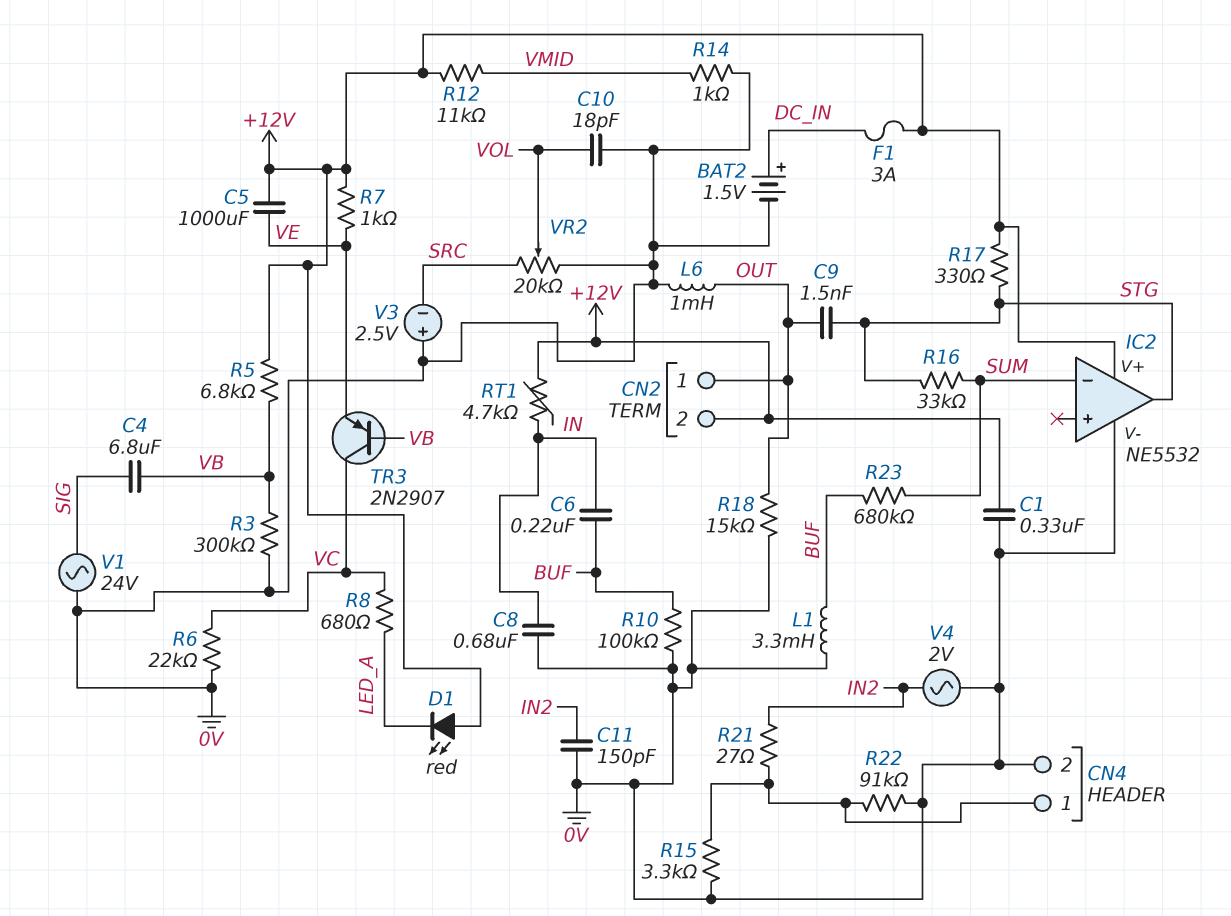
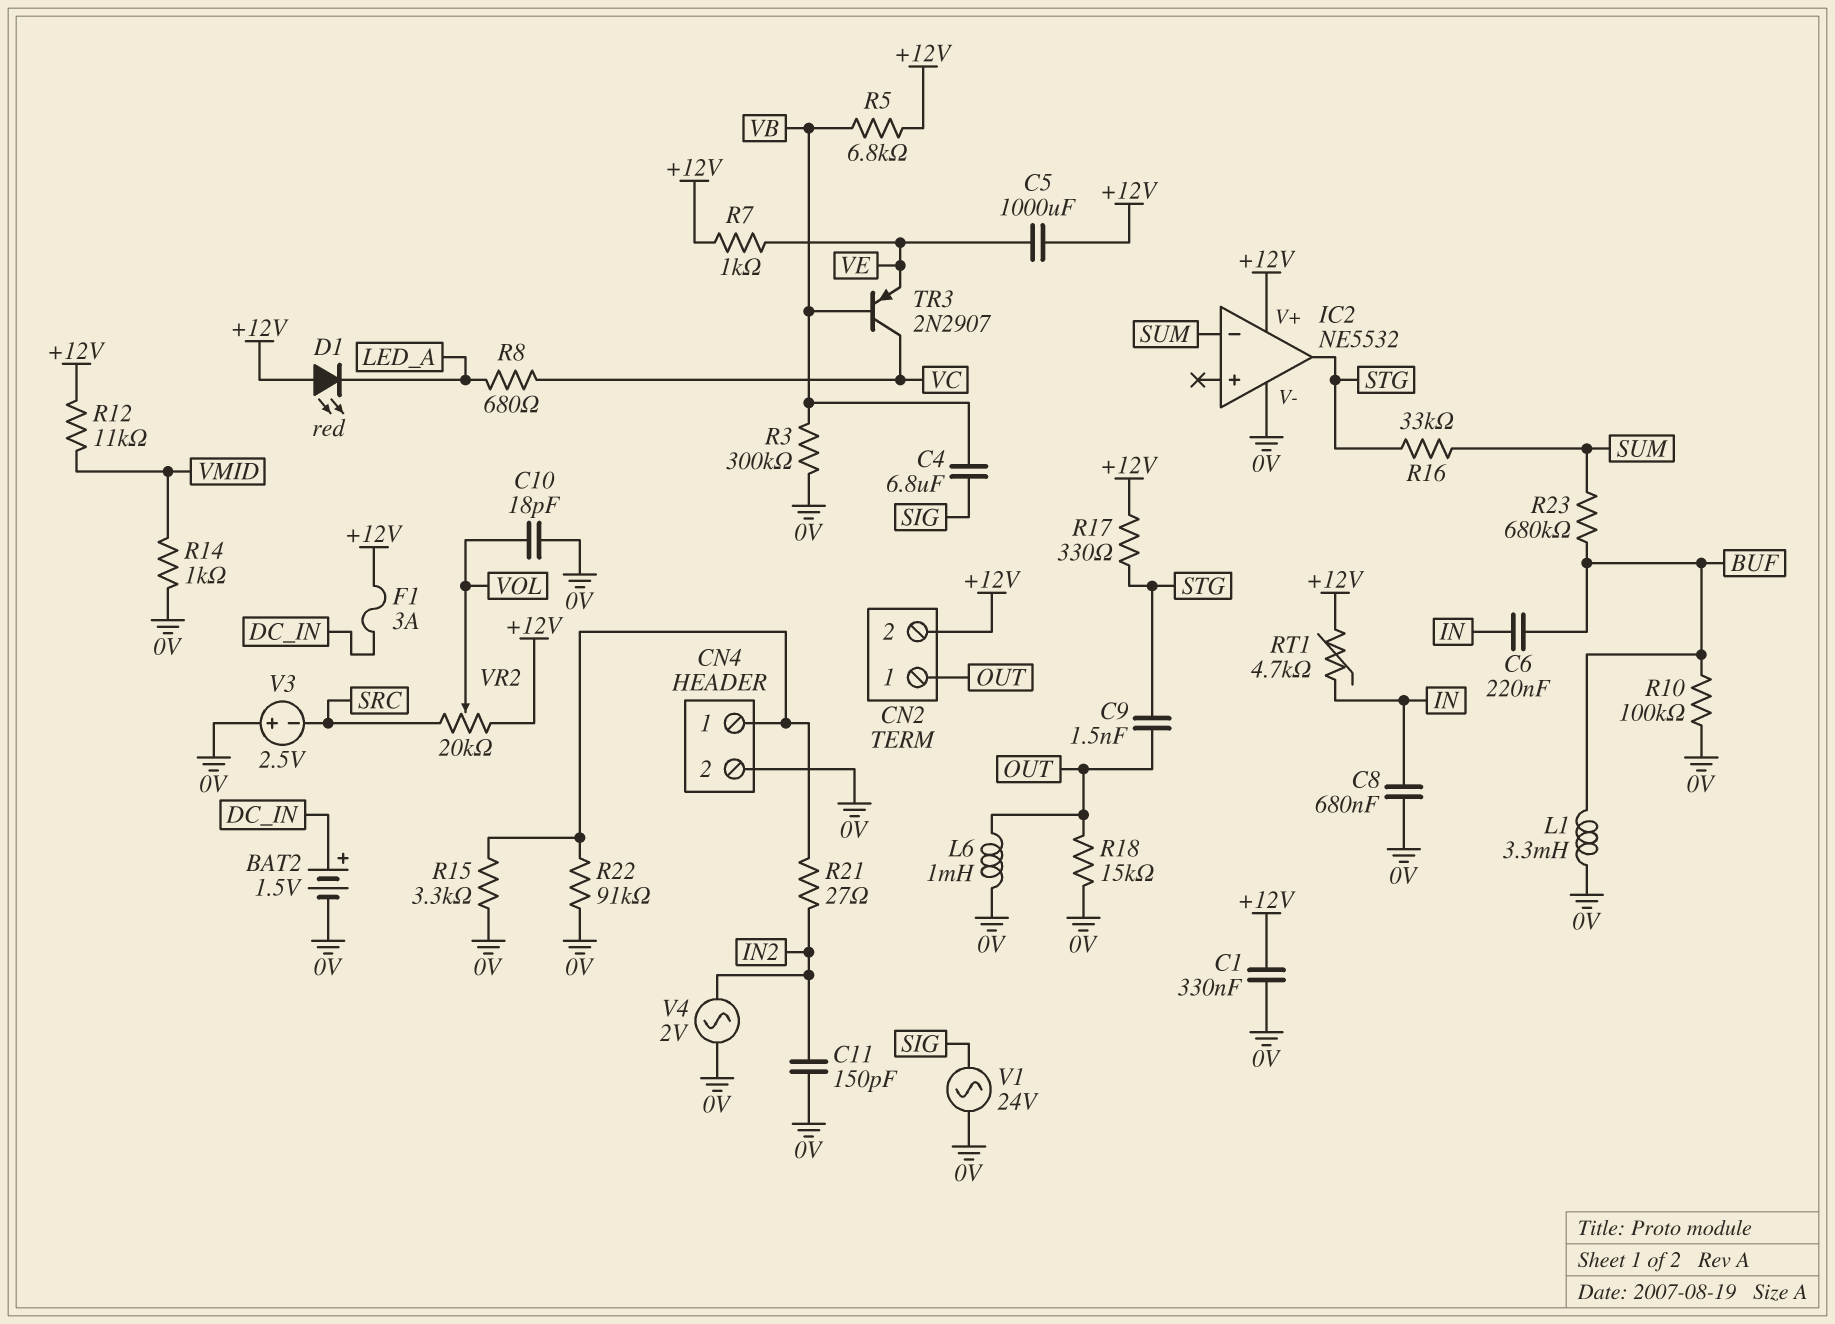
R6: 22k (0V, VC) -> none
VR2: 20k (0V, SRC, wiper VOL) -> 20k (+12V, SRC, wiper VOL)

